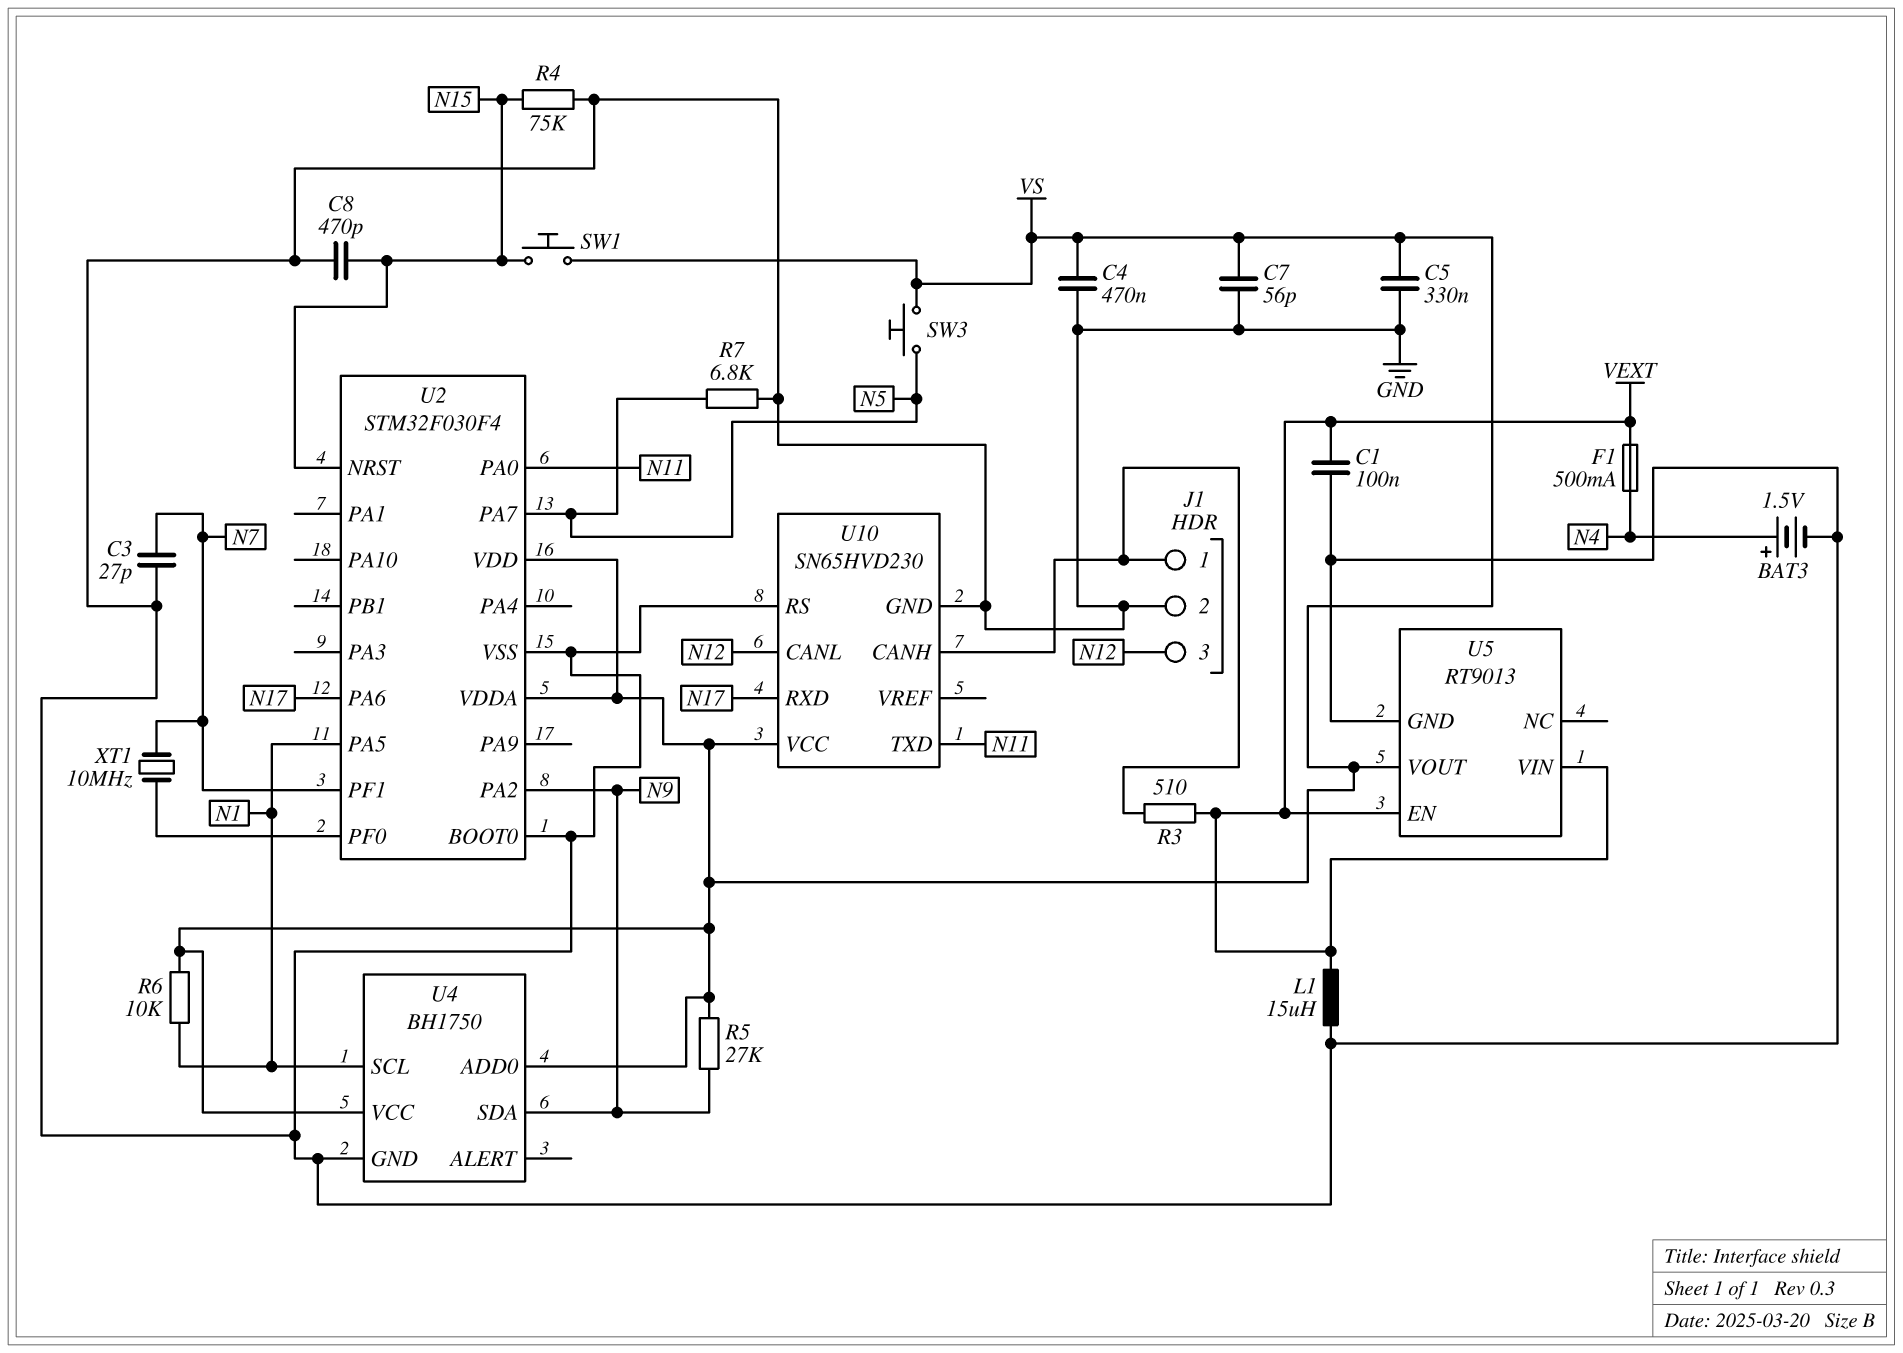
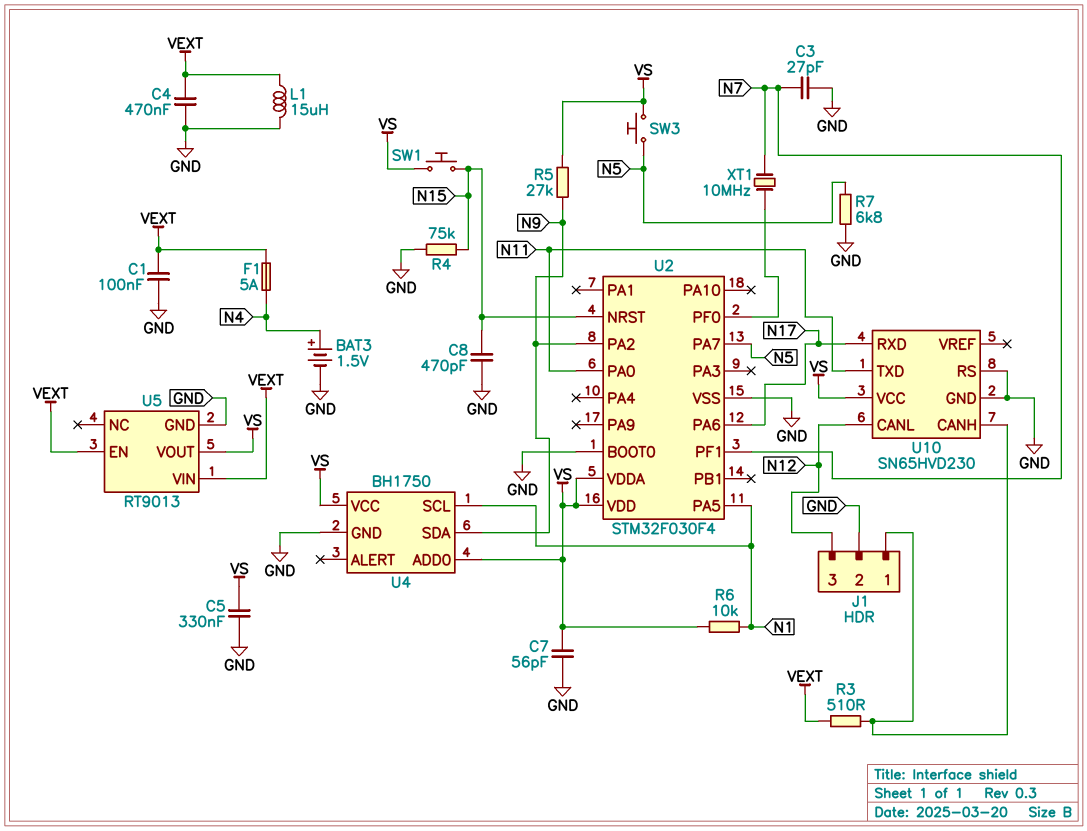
C4: 470nF (GND, VS) -> 470nF (GND, VEXT)
F1: 500mA (N4, VEXT) -> 5A (N4, VEXT)

